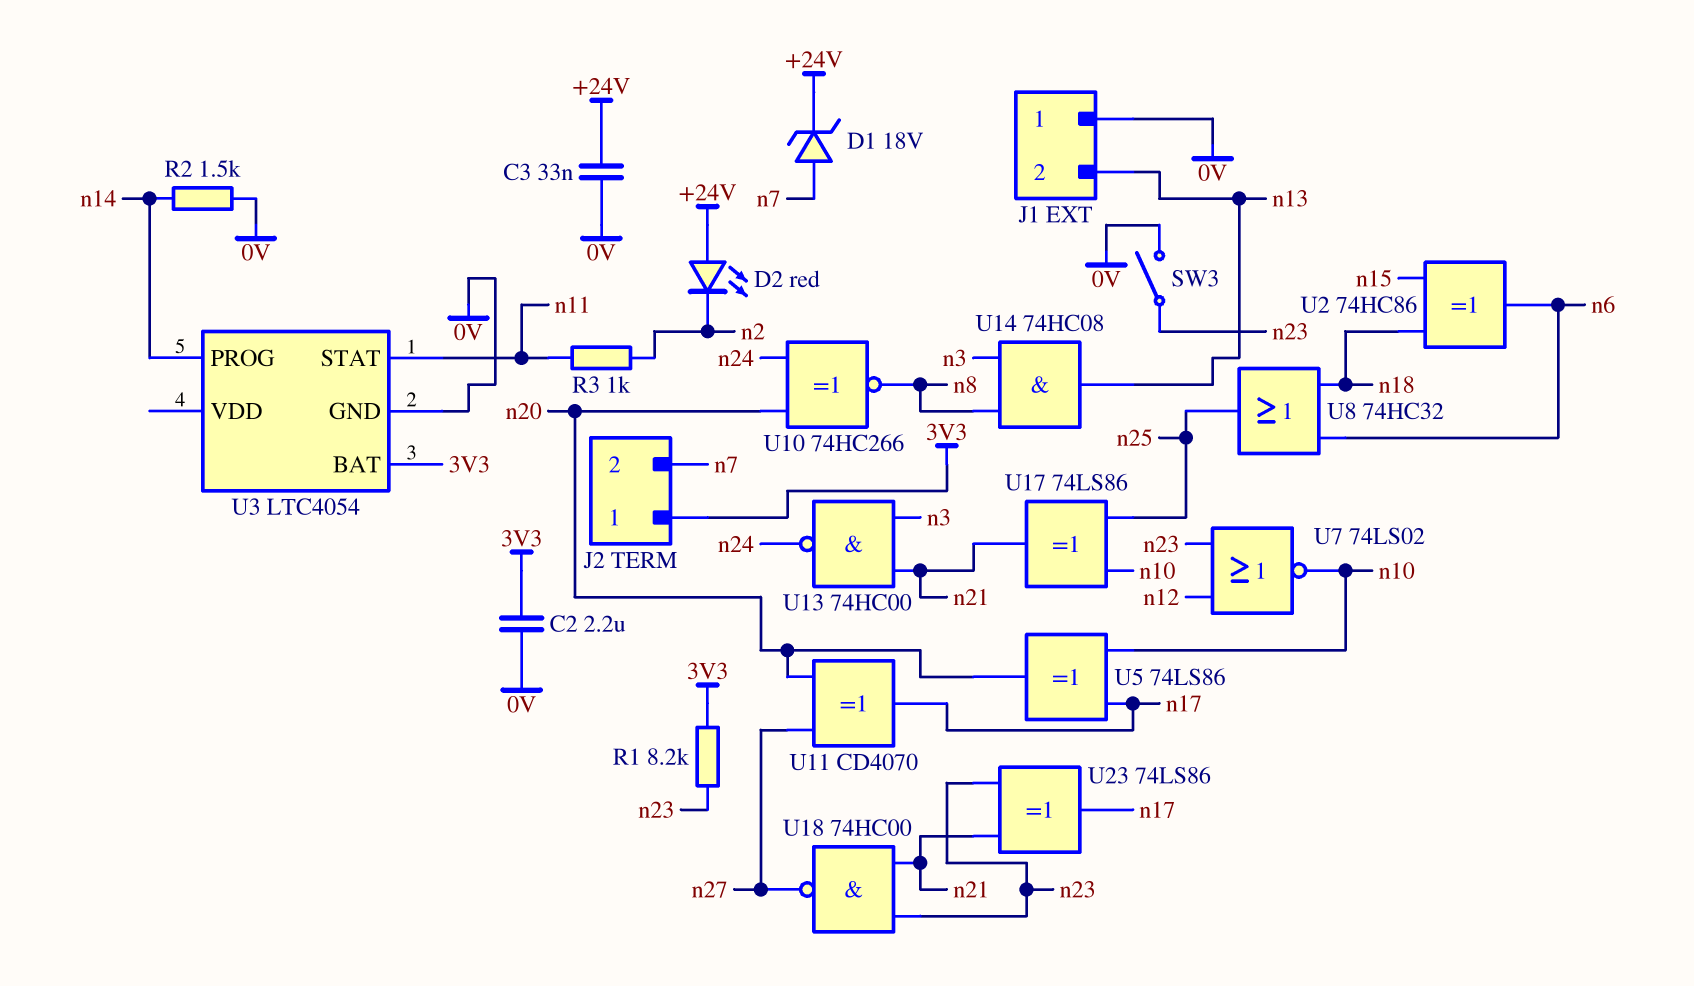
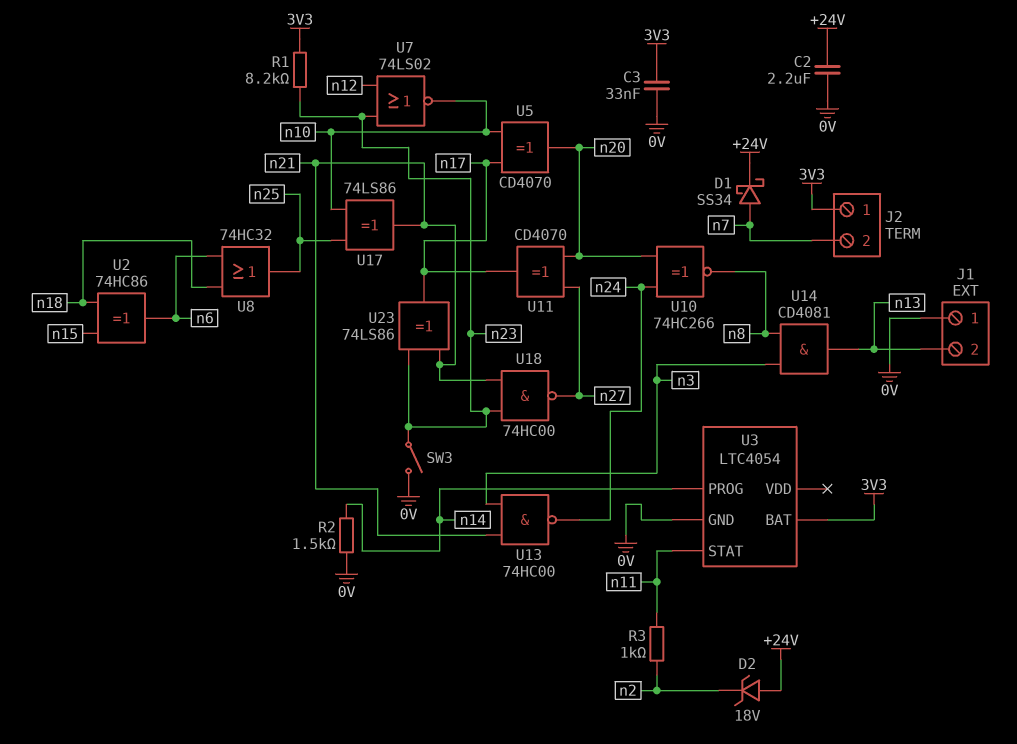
C2: 2.2uF (0V, 3V3) -> 2.2uF (+24V, 0V)
C3: 33nF (+24V, 0V) -> 33nF (0V, 3V3)
D1: zener 18V (A n7, K +24V) -> schottky SS34 (A n7, K +24V)
D2: LED red (A +24V, K n2) -> zener 18V (A +24V, K n2)
U5: XOR 74LS86 (in n10, in n17, out n20) -> XOR CD4070 (in n10, in n17, out n20)
U14: AND 74HC08 (in n3, in n8, out n13) -> AND CD4081 (in n3, in n8, out n13)

